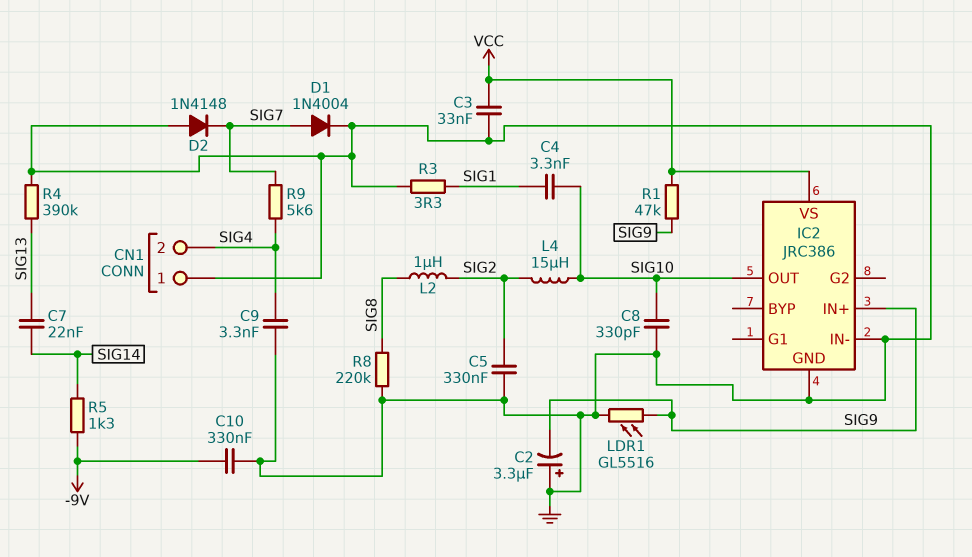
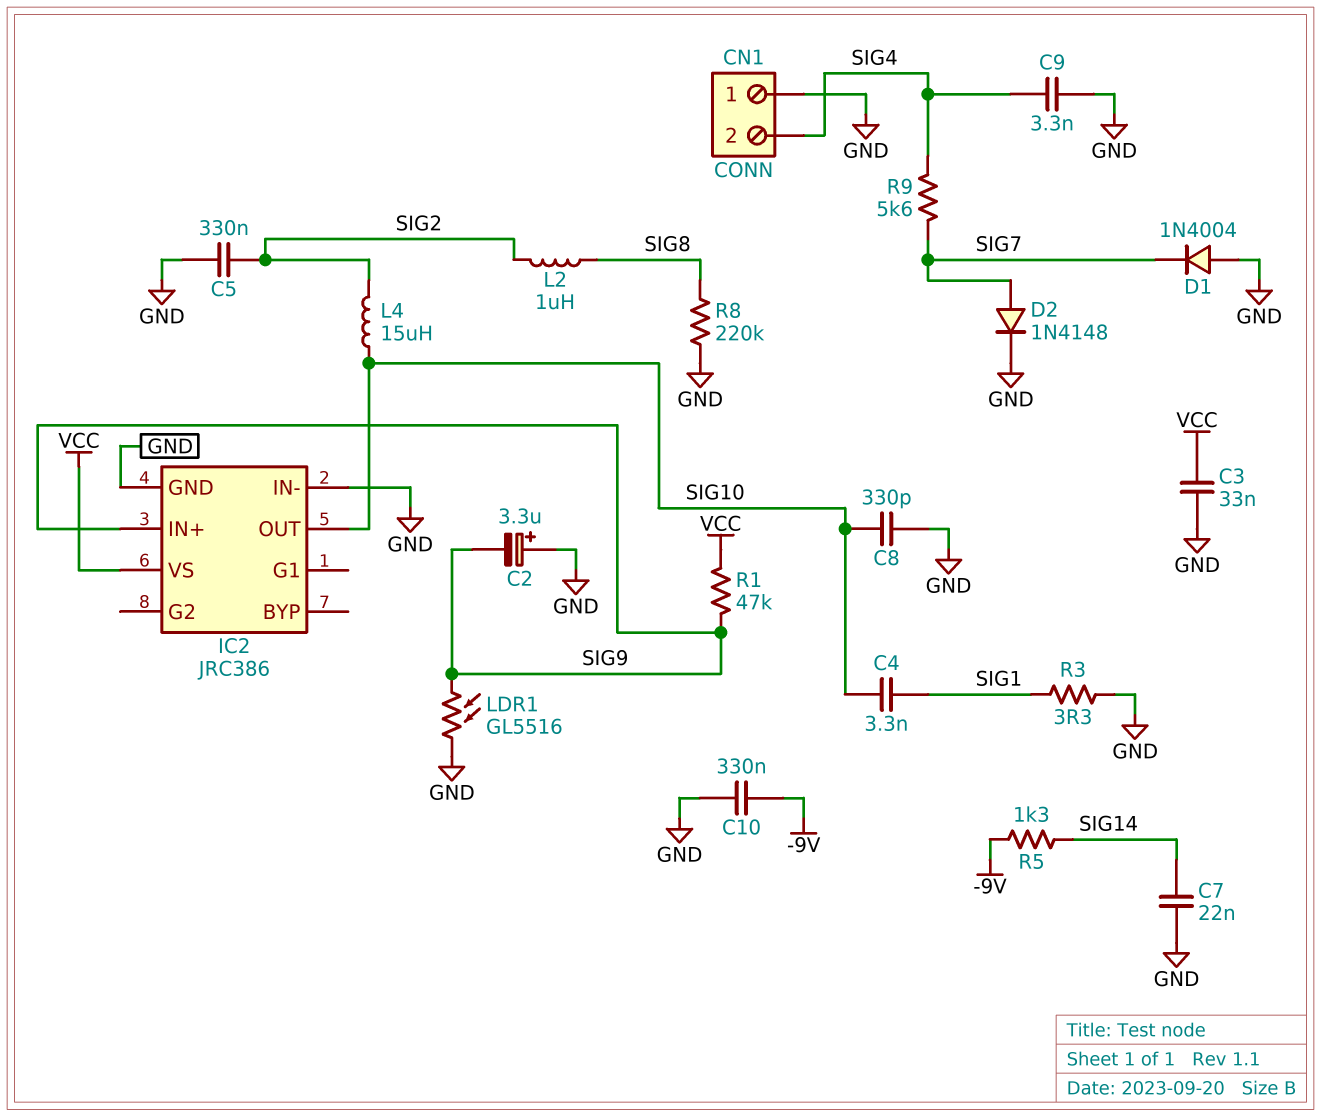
C7: 22nF (SIG13, SIG14) -> 22nF (GND, SIG14)
D1: diode 1N4004 (A SIG7, K GND) -> diode 1N4004 (A GND, K SIG7)
D2: diode 1N4148 (A GND, K SIG7) -> diode 1N4148 (A SIG7, K GND)
R4: 390k (GND, SIG13) -> none

